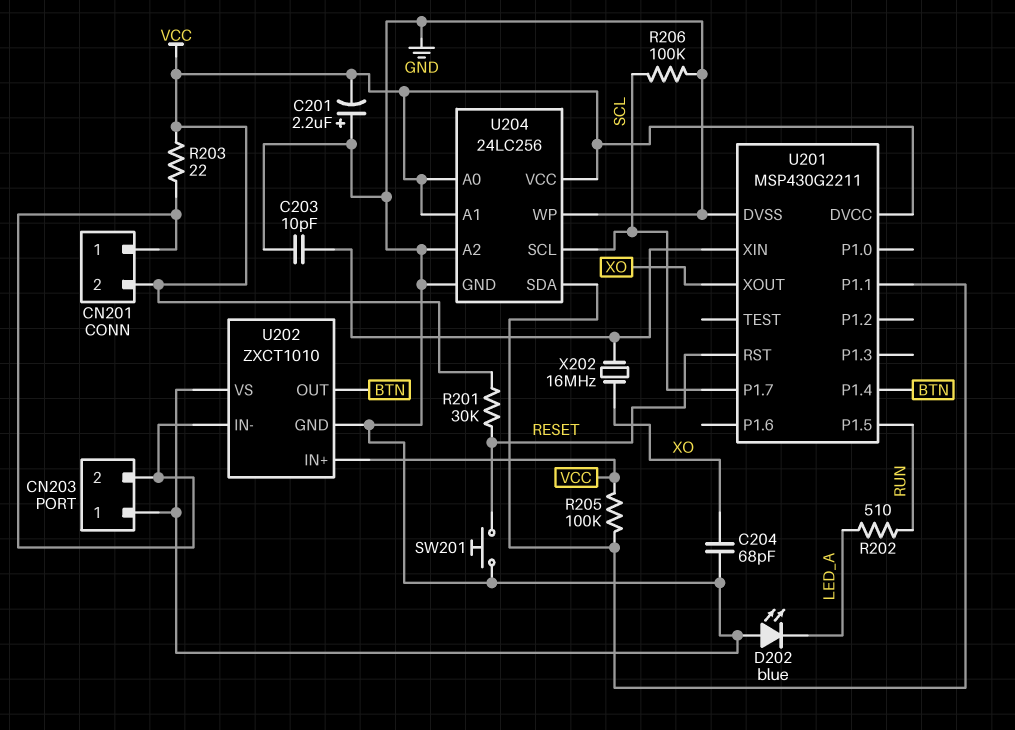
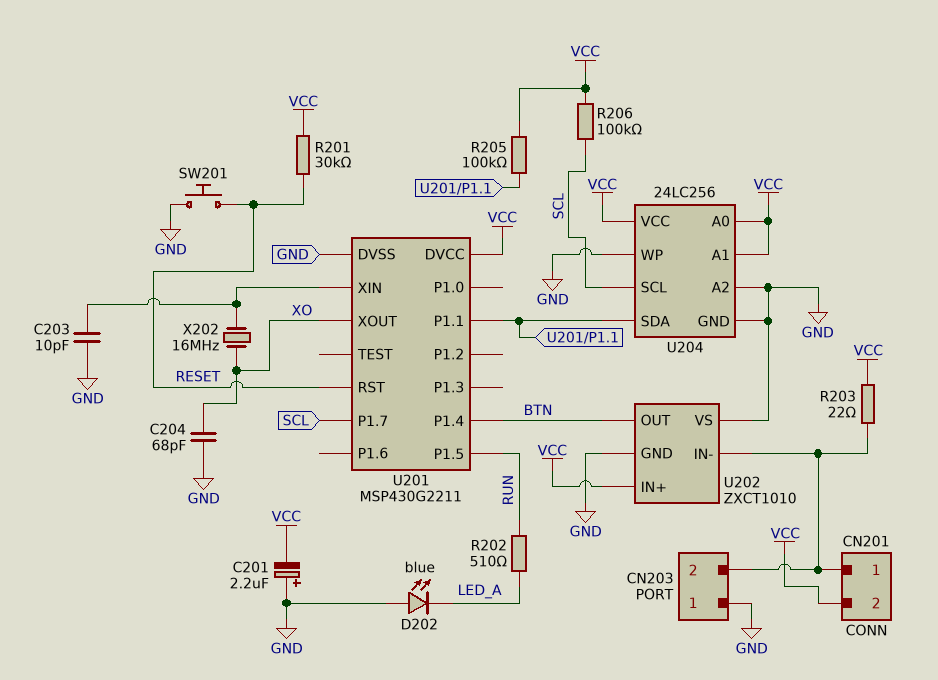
R206: 100k (GND, SCL) -> 100k (SCL, VCC)

